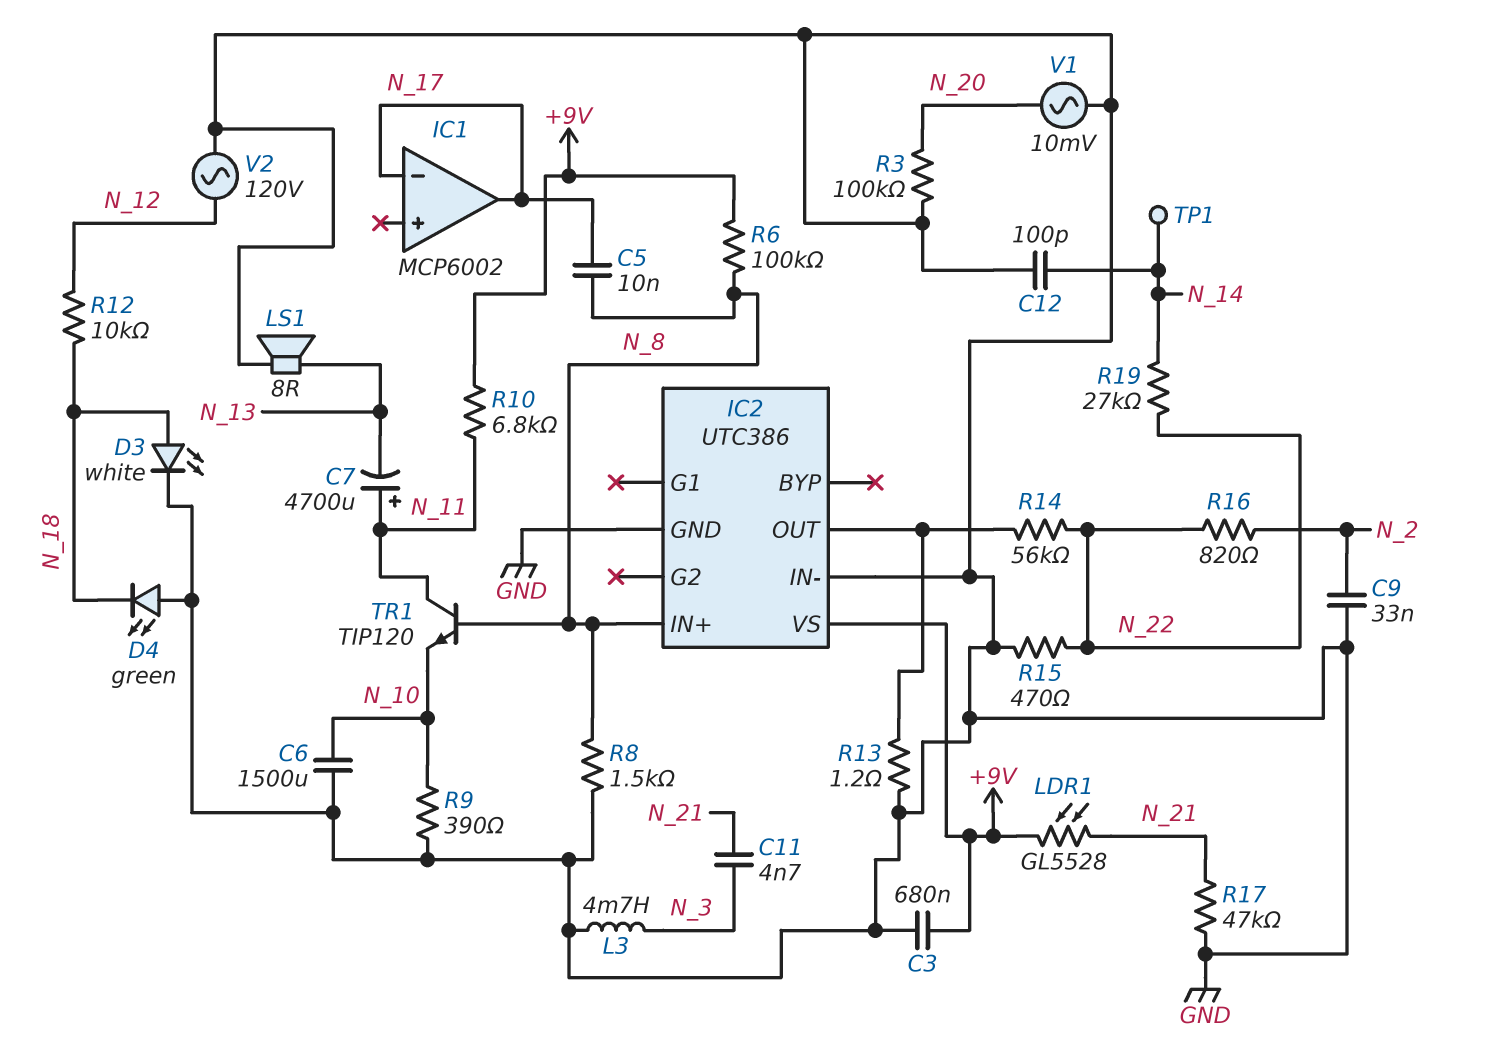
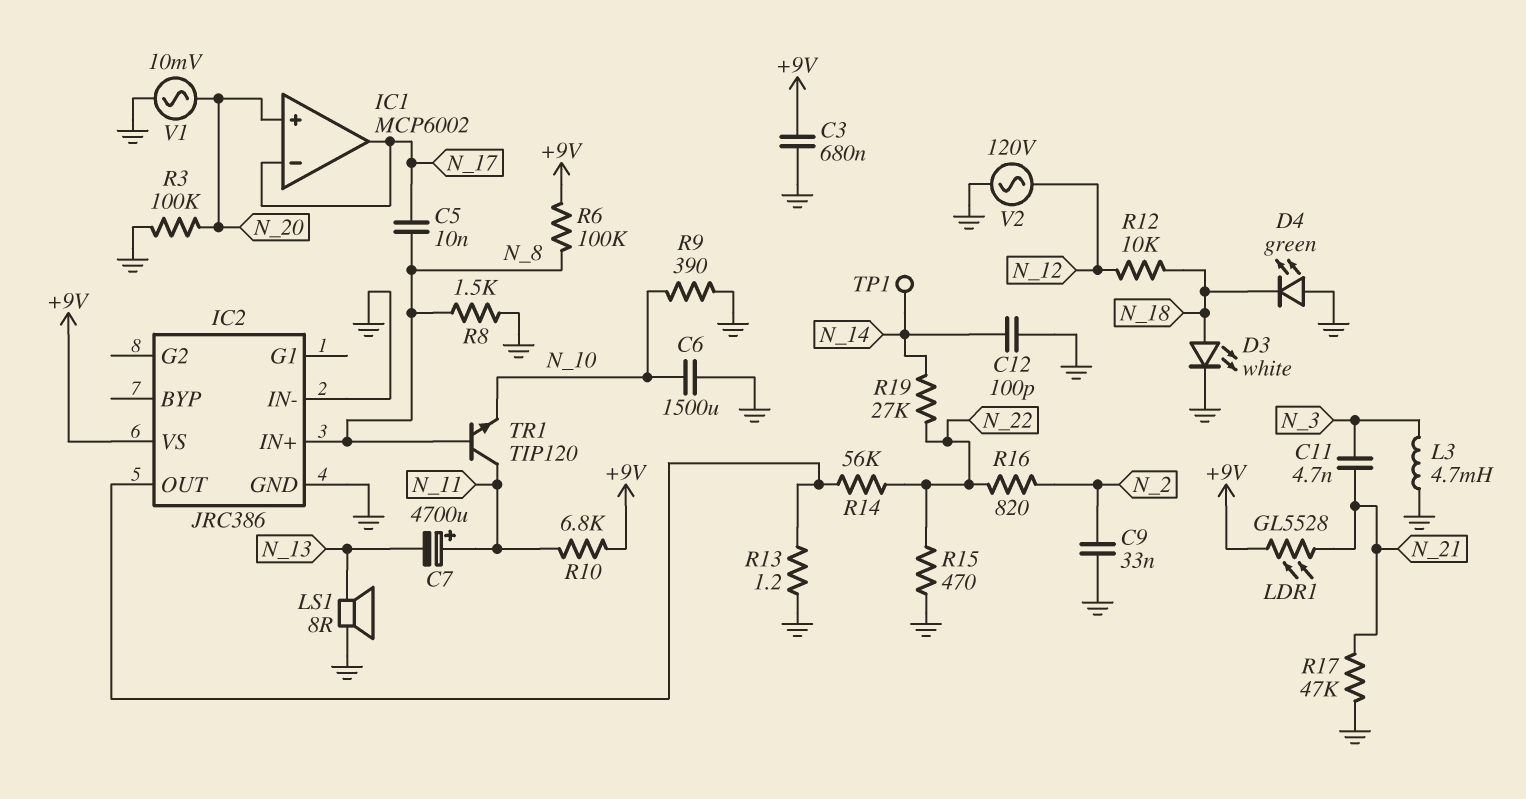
IC1 pin in+: none -> N_20
IC2: UTC386 -> JRC386

